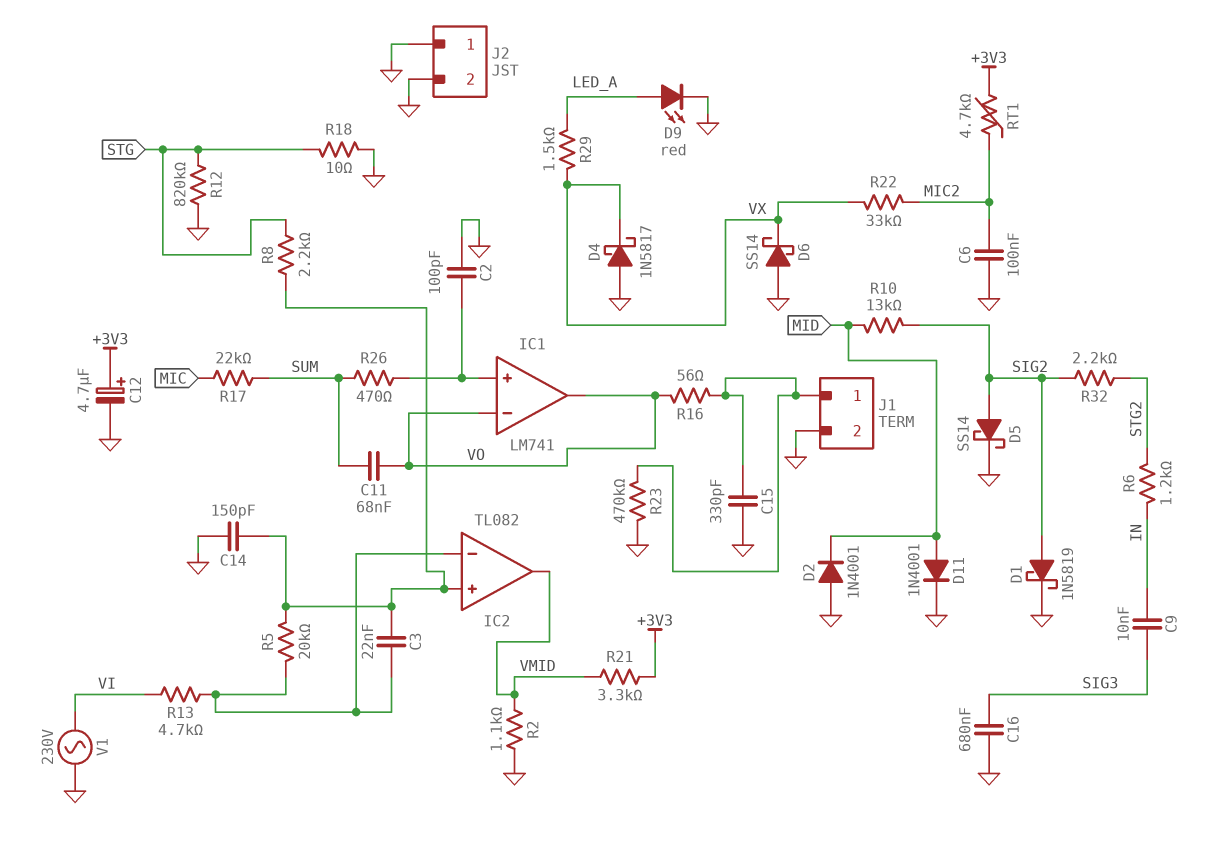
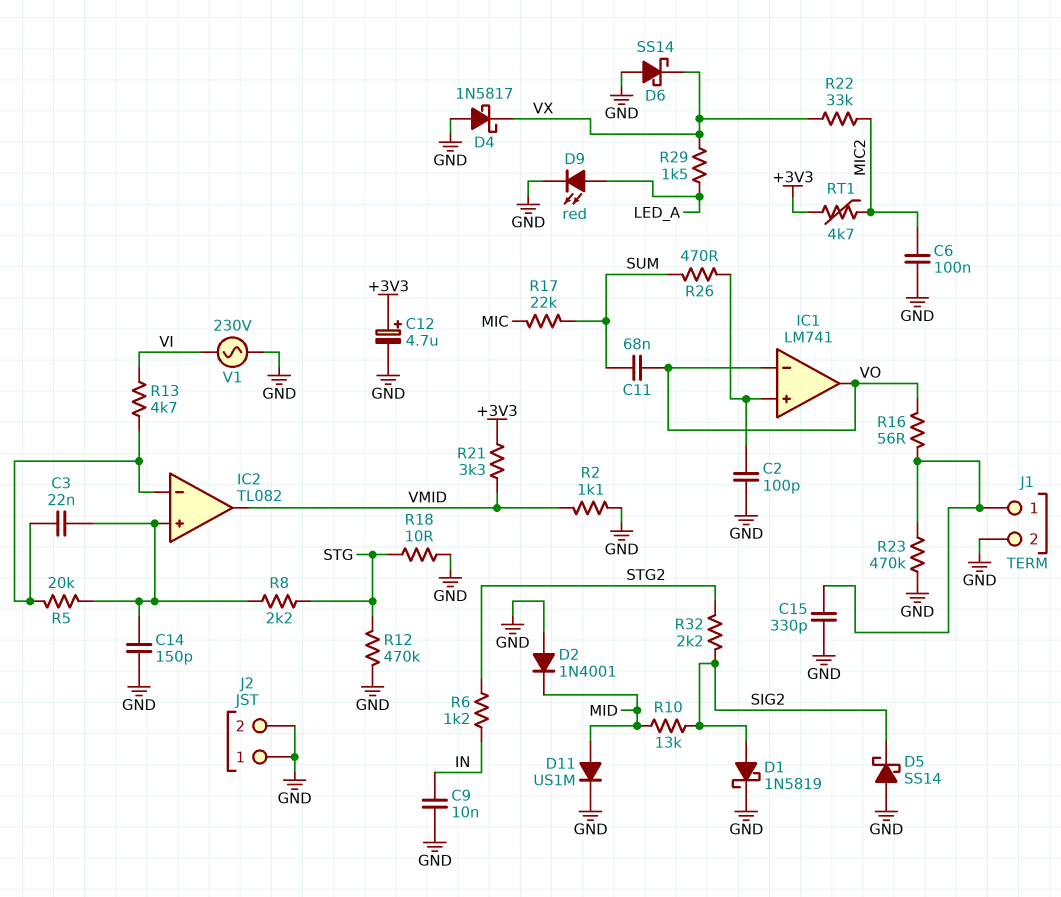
C9: 10nF (IN, SIG3) -> 10nF (GND, IN)
C16: 680nF (GND, SIG3) -> none
D5: schottky SS14 (A SIG2, K GND) -> schottky SS14 (A GND, K SIG2)
D11: diode 1N4001 (A MID, K GND) -> diode US1M (A MID, K GND)
R12: 820k (GND, STG) -> 470k (GND, STG)

